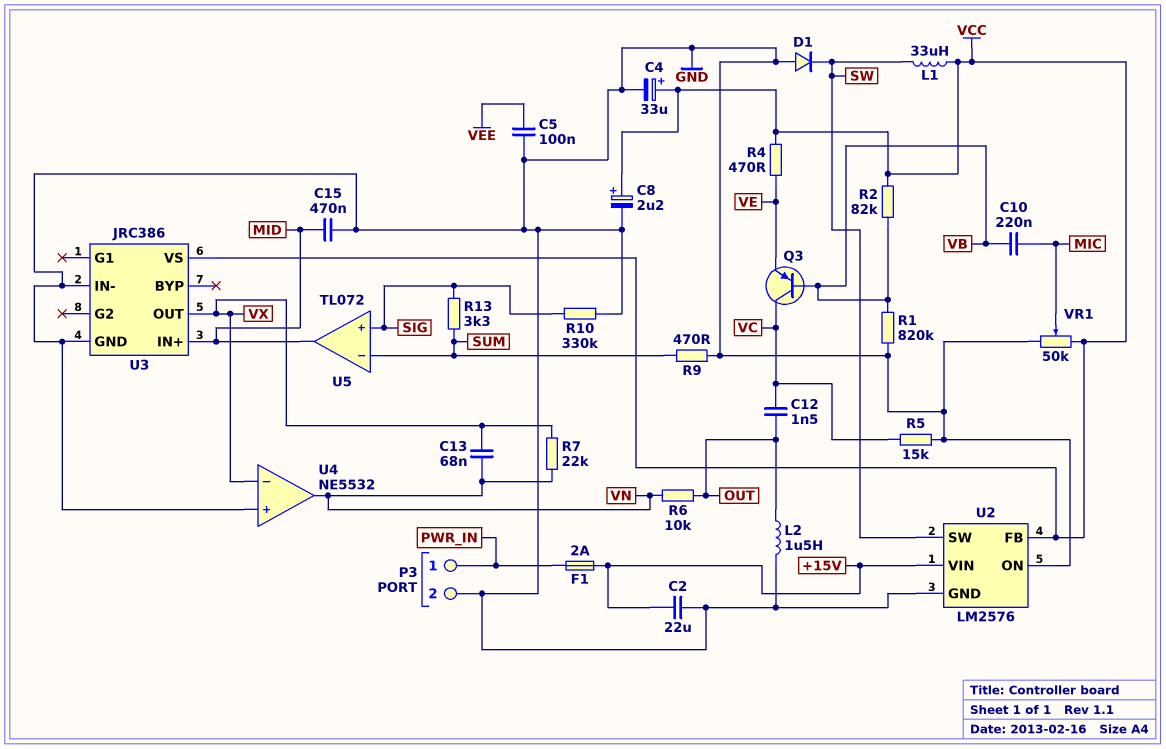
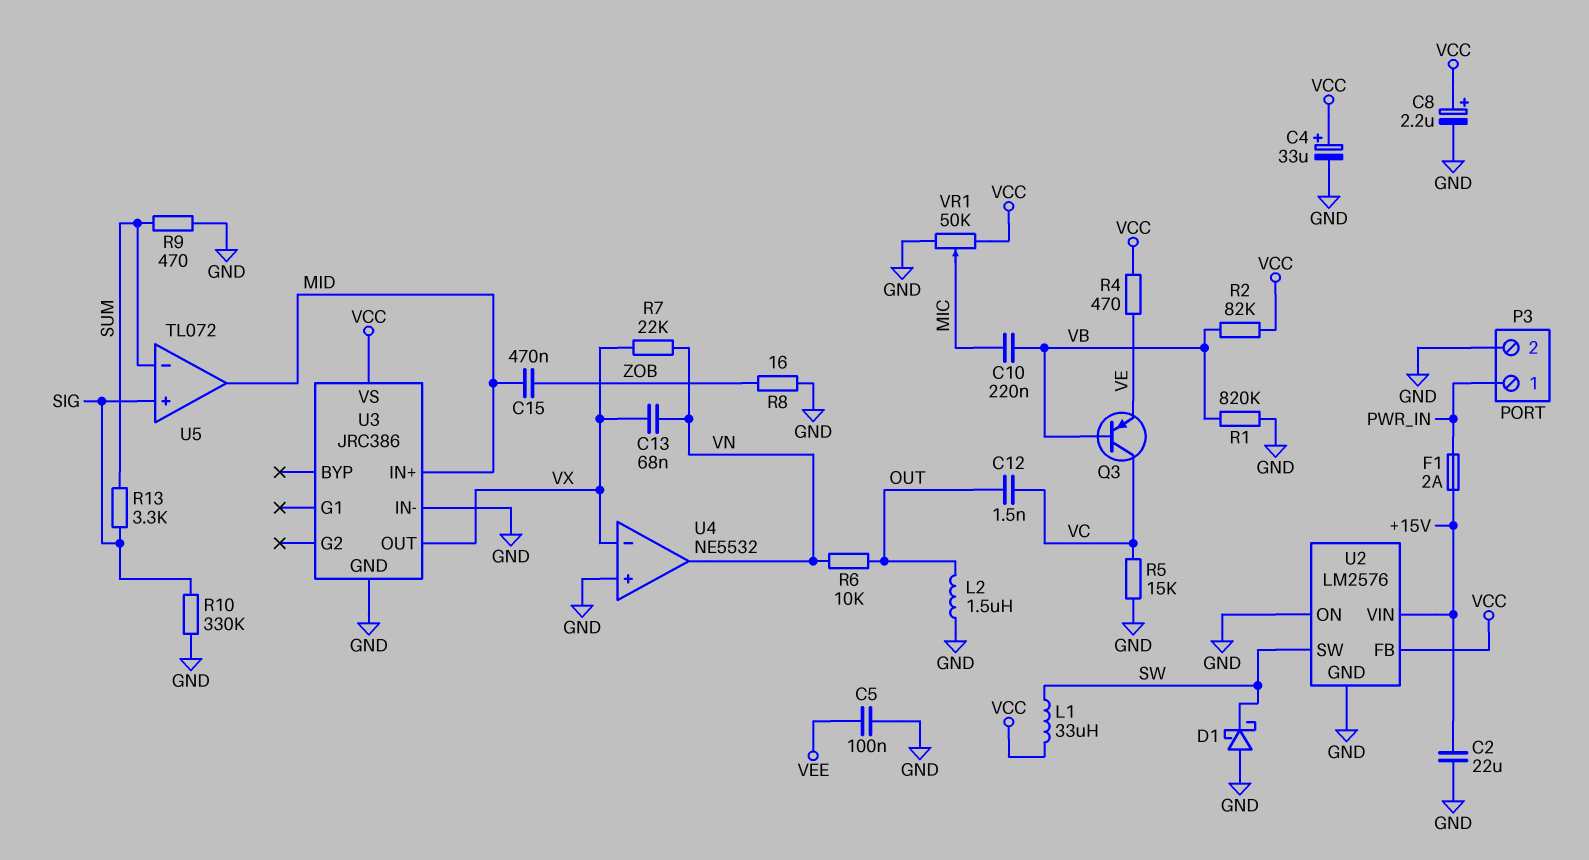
C15: 470nF (GND, MID) -> 470nF (MID, ZOB)
D1: diode (A GND, K SW) -> schottky (A GND, K SW)
R8: none -> 16 (GND, ZOB)

